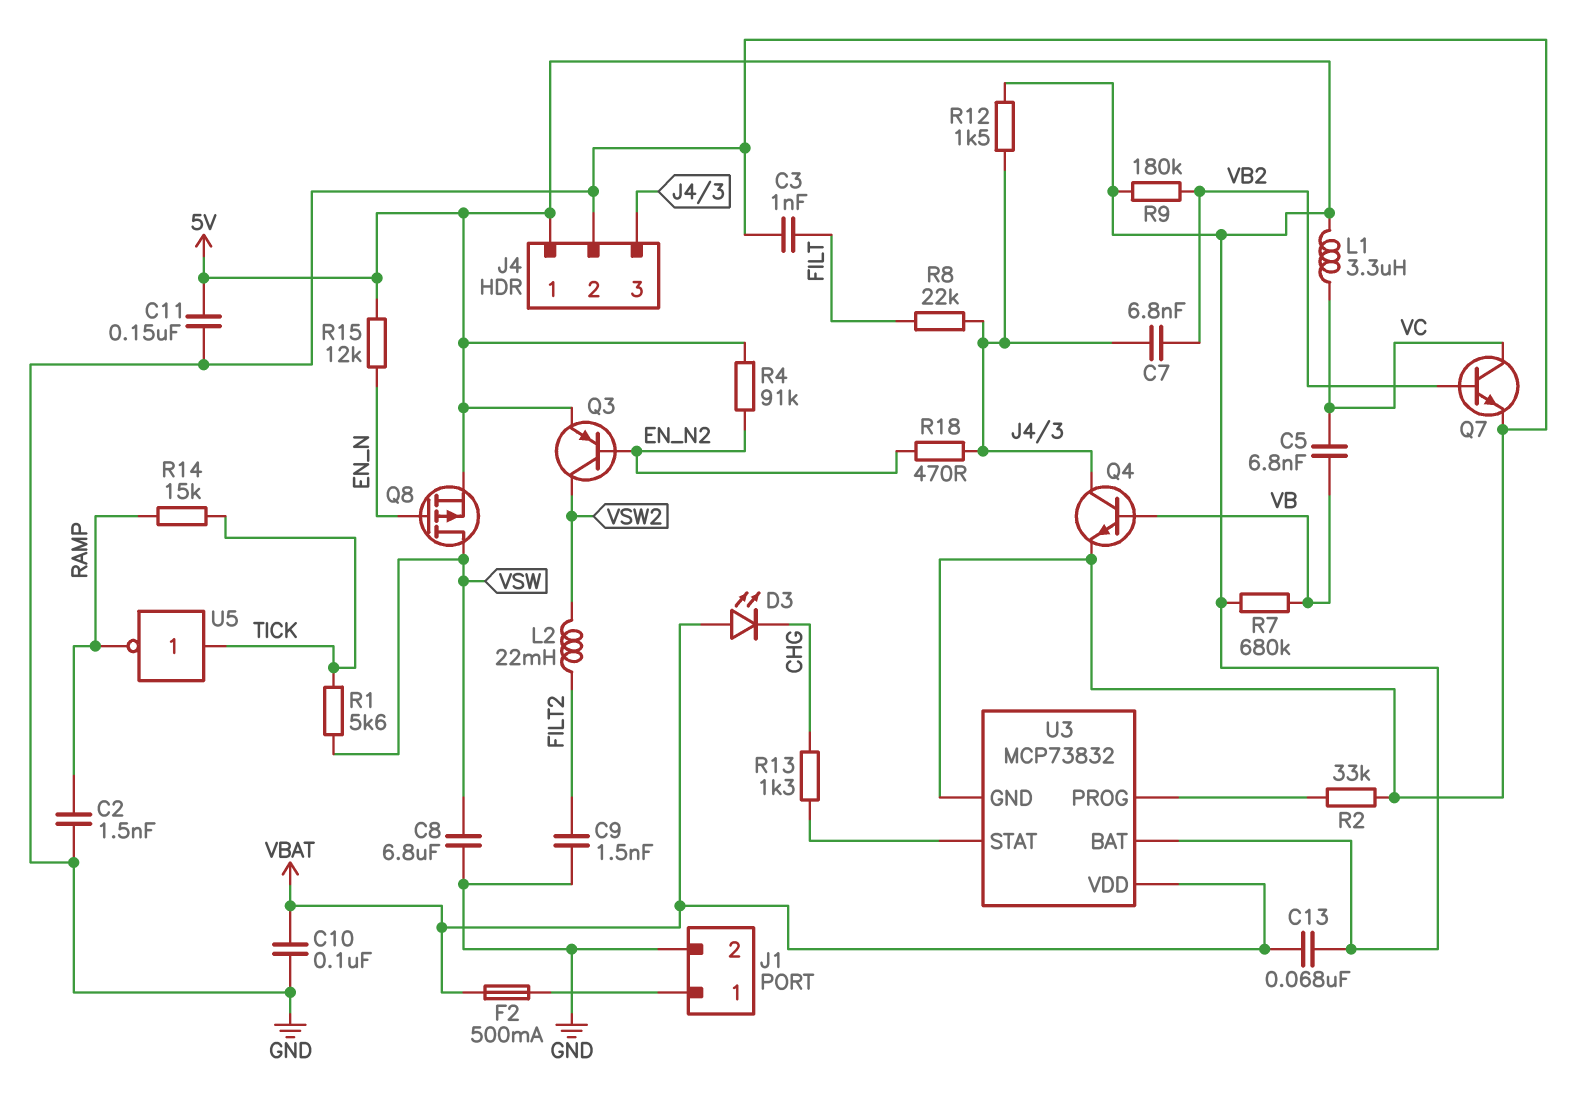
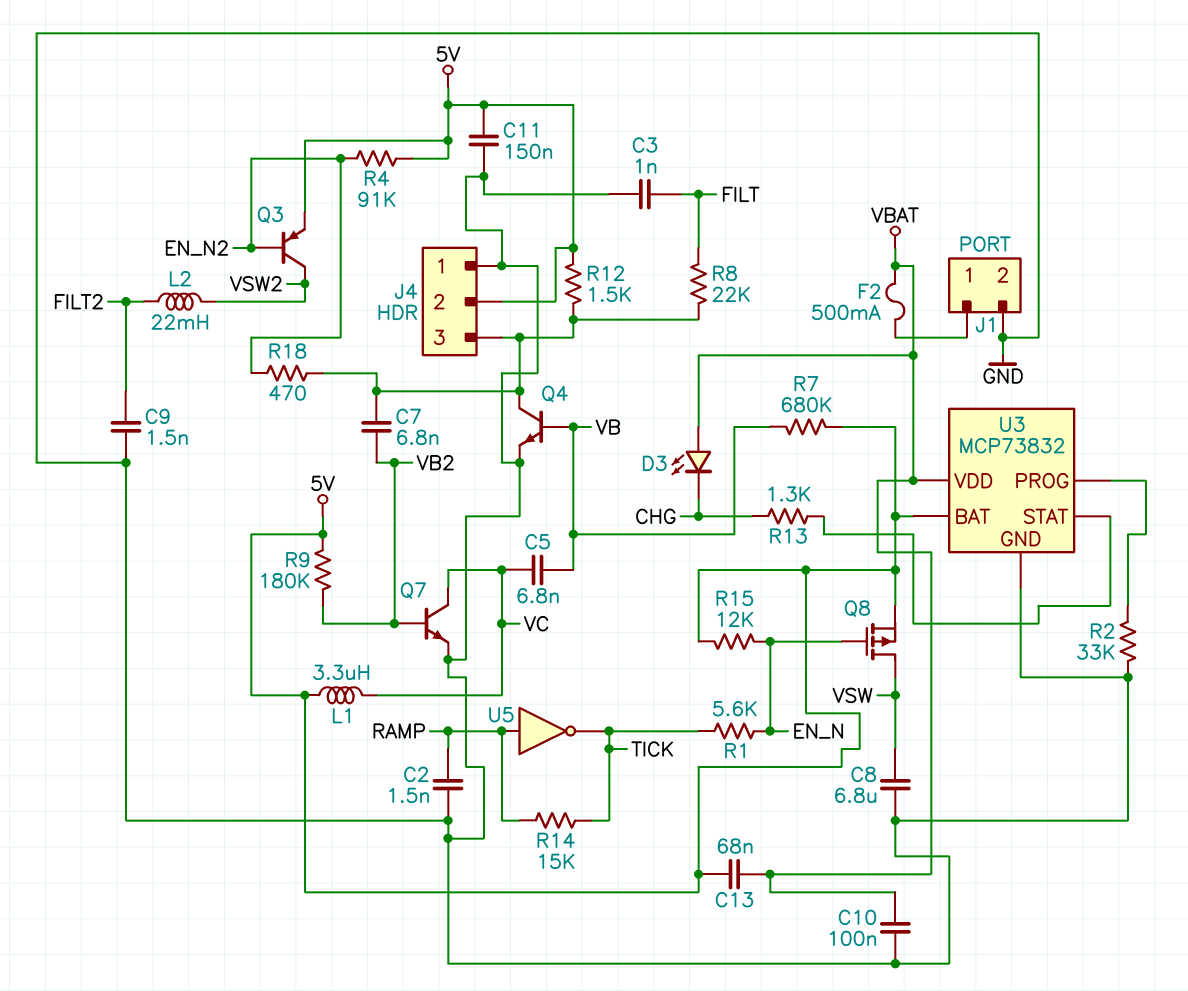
J4 pin 1: 5V -> GND
J4 pin 2: GND -> 5V
R1: 5.6k (TICK, VSW) -> 5.6k (EN_N, TICK)
U5: NOT (in TICK, out RAMP) -> NOT (in RAMP, out TICK)

